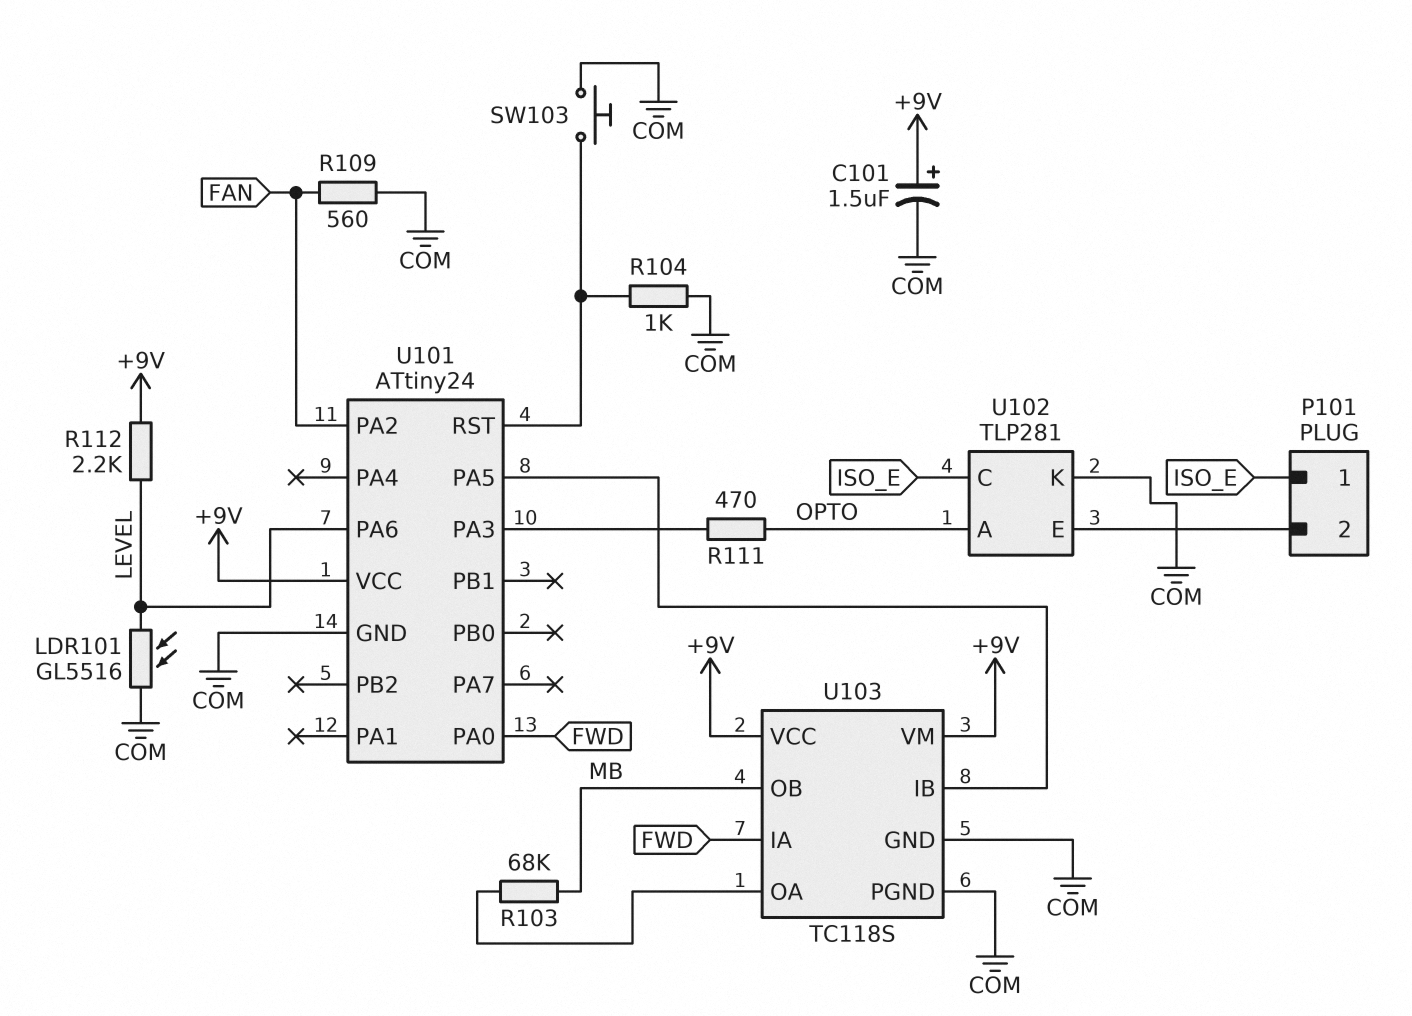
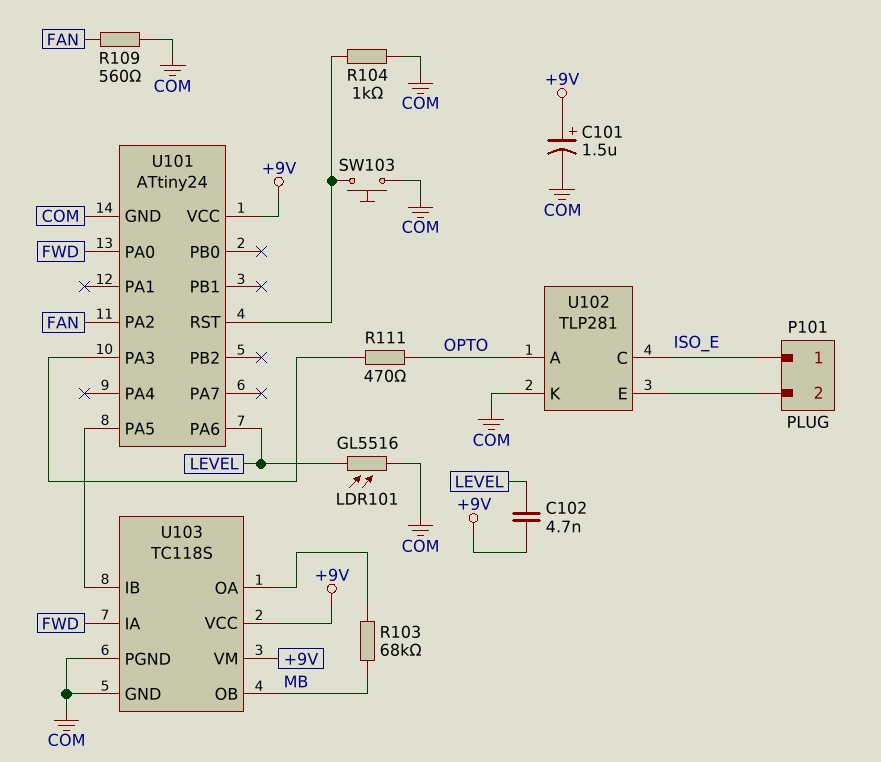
C102: none -> 4.7nF (+9V, LEVEL)
R112: 2.2k (+9V, LEVEL) -> none

